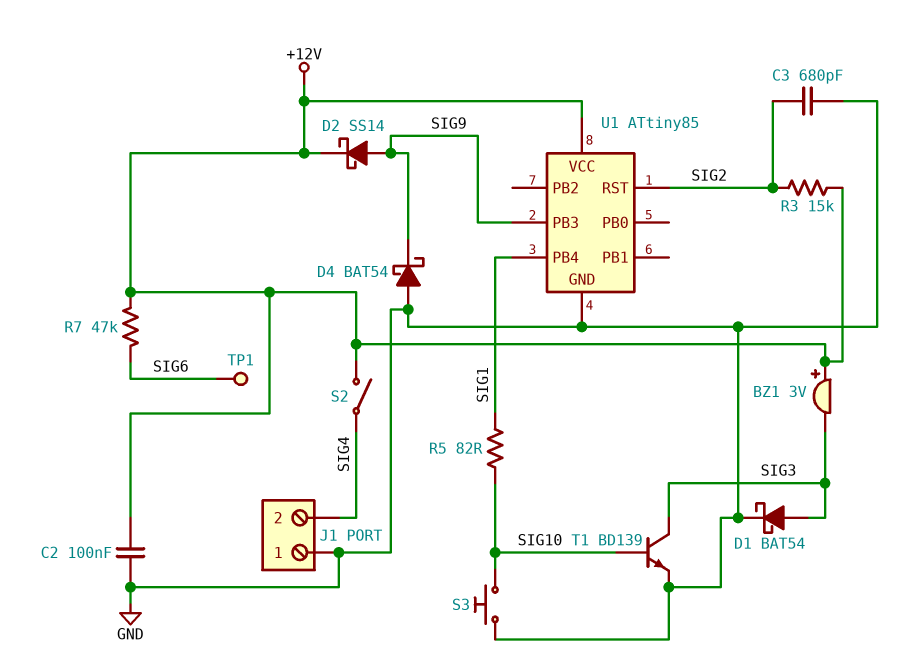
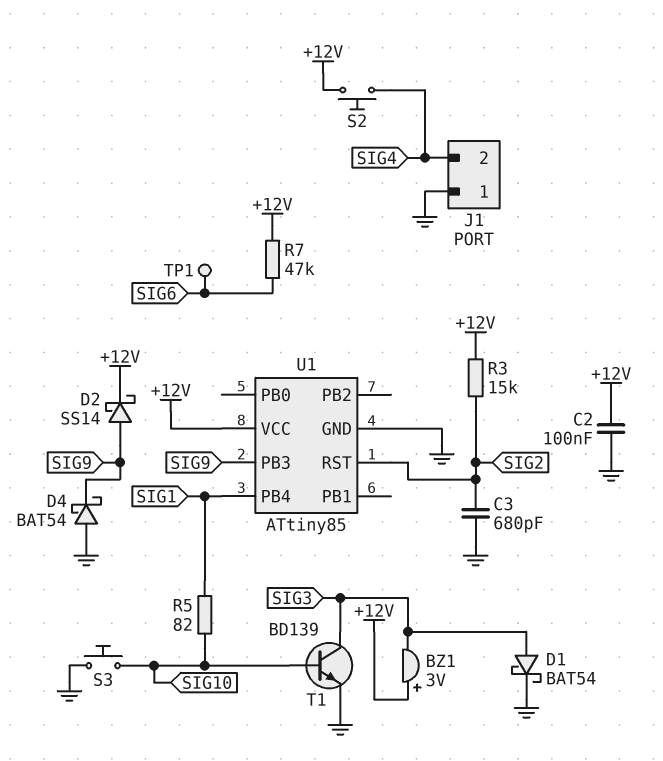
S2: switch (+12V, SIG4) -> button (+12V, SIG4)

